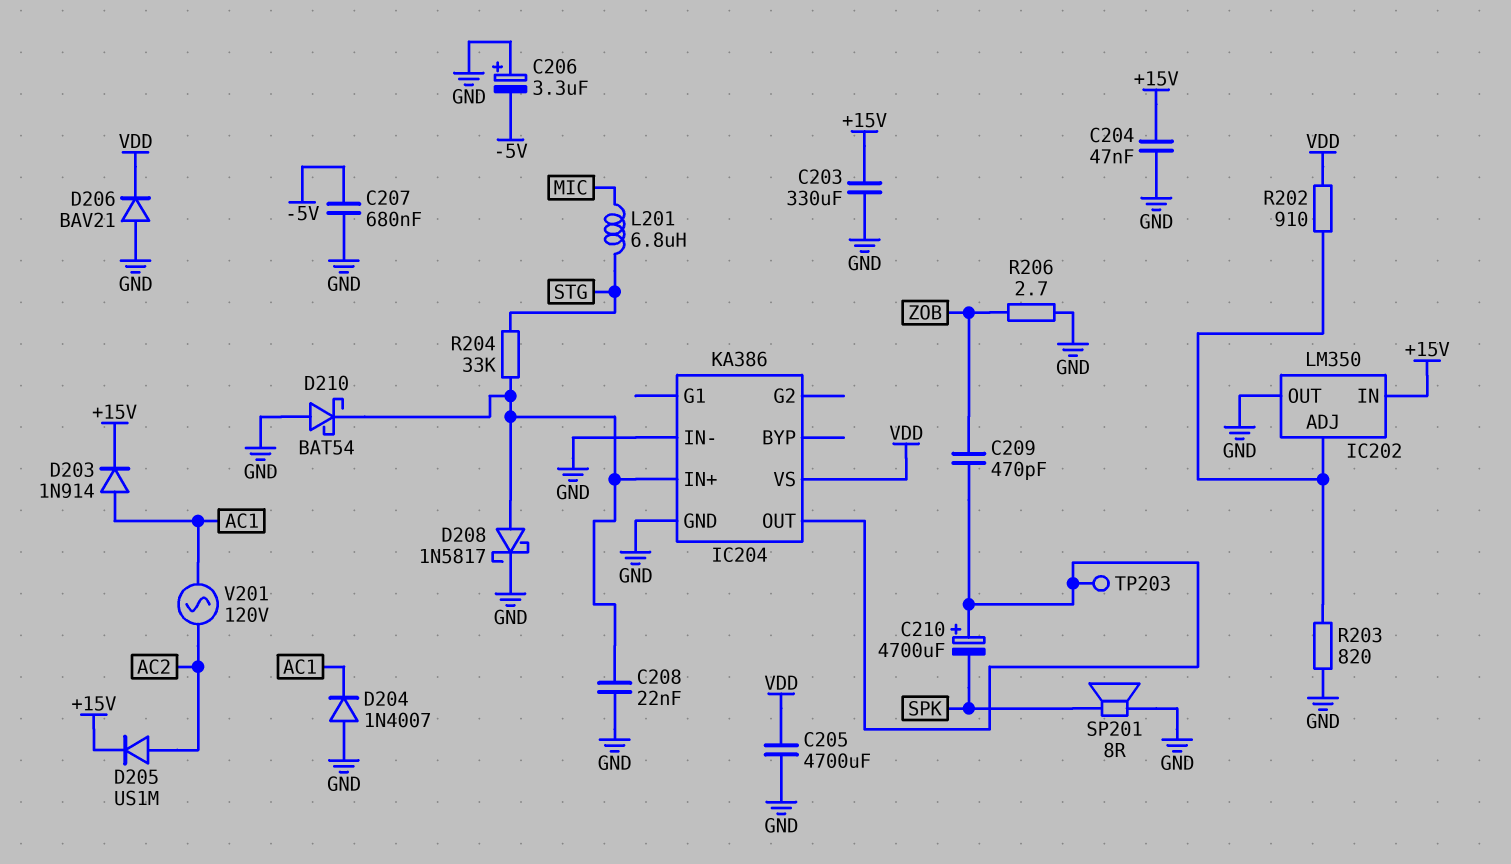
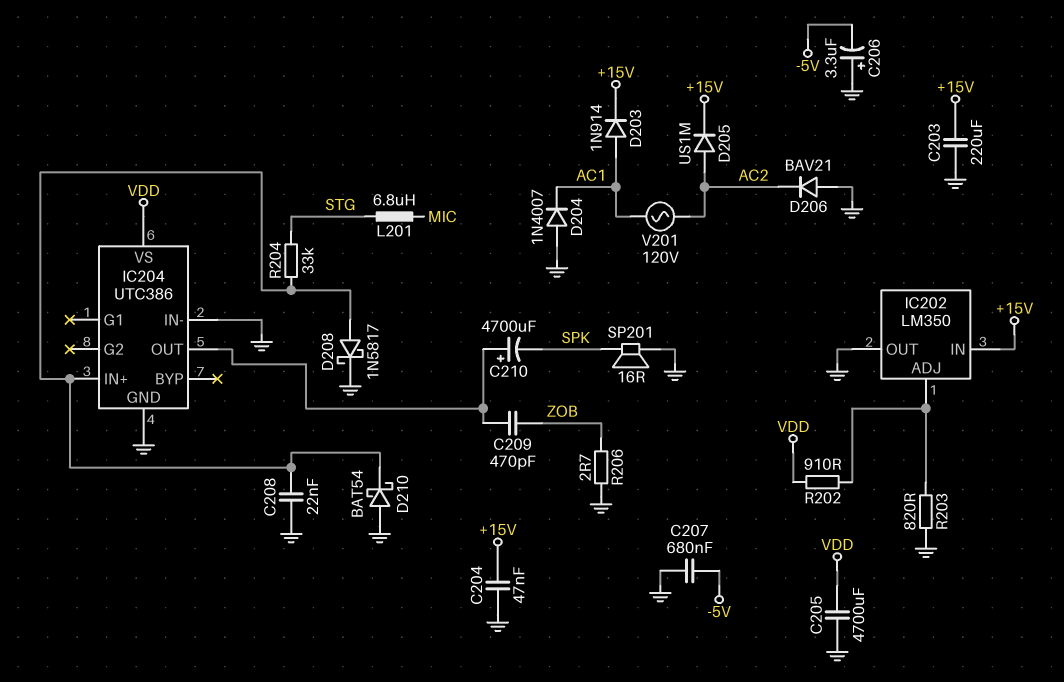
C203: 330uF (+15V, GND) -> 220uF (+15V, GND)
D206: diode BAV21 (A GND, K VDD) -> diode BAV21 (A GND, K AC2)
IC204: KA386 -> UTC386
SP201: speaker 8R (GND, SPK) -> speaker 16R (GND, SPK)
TP203: test point (IC204/OUT) -> none

